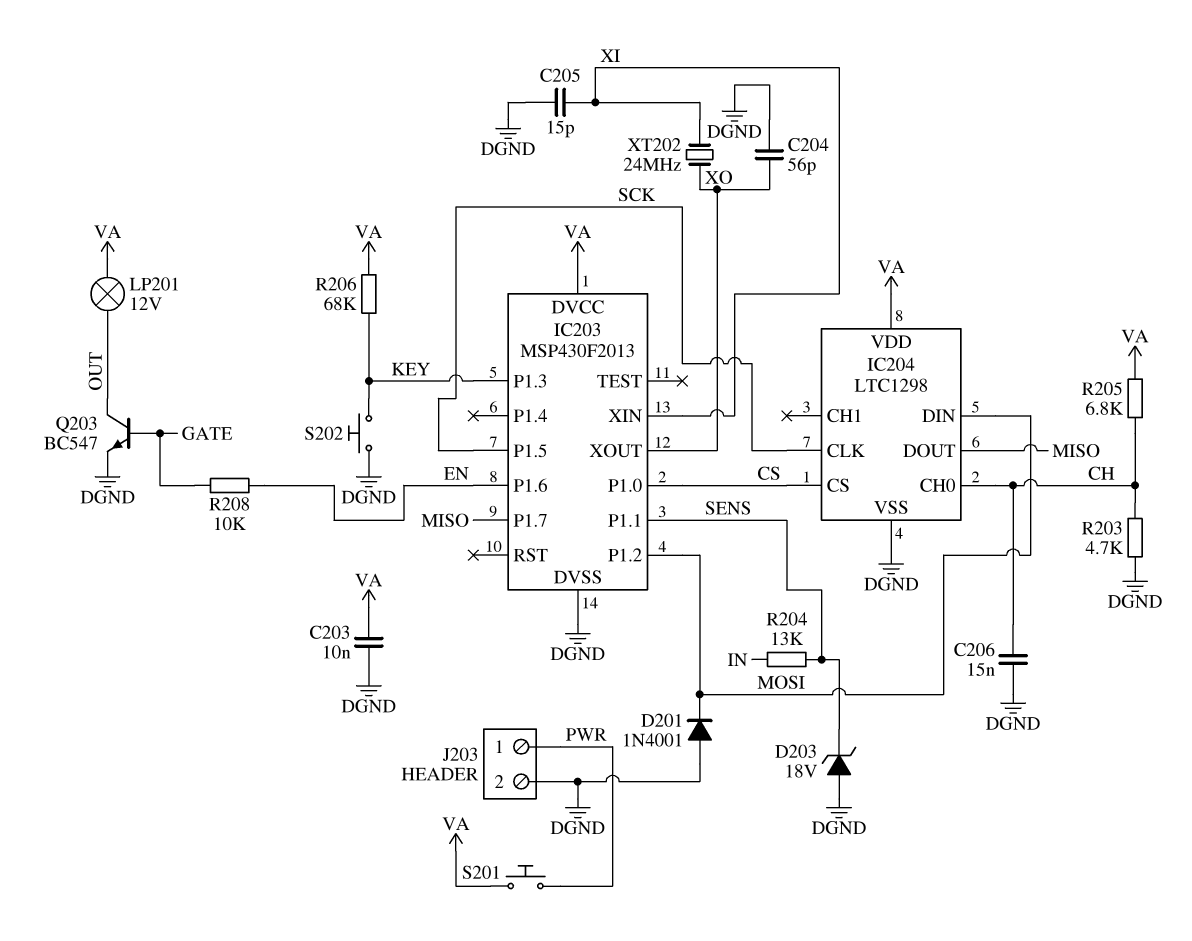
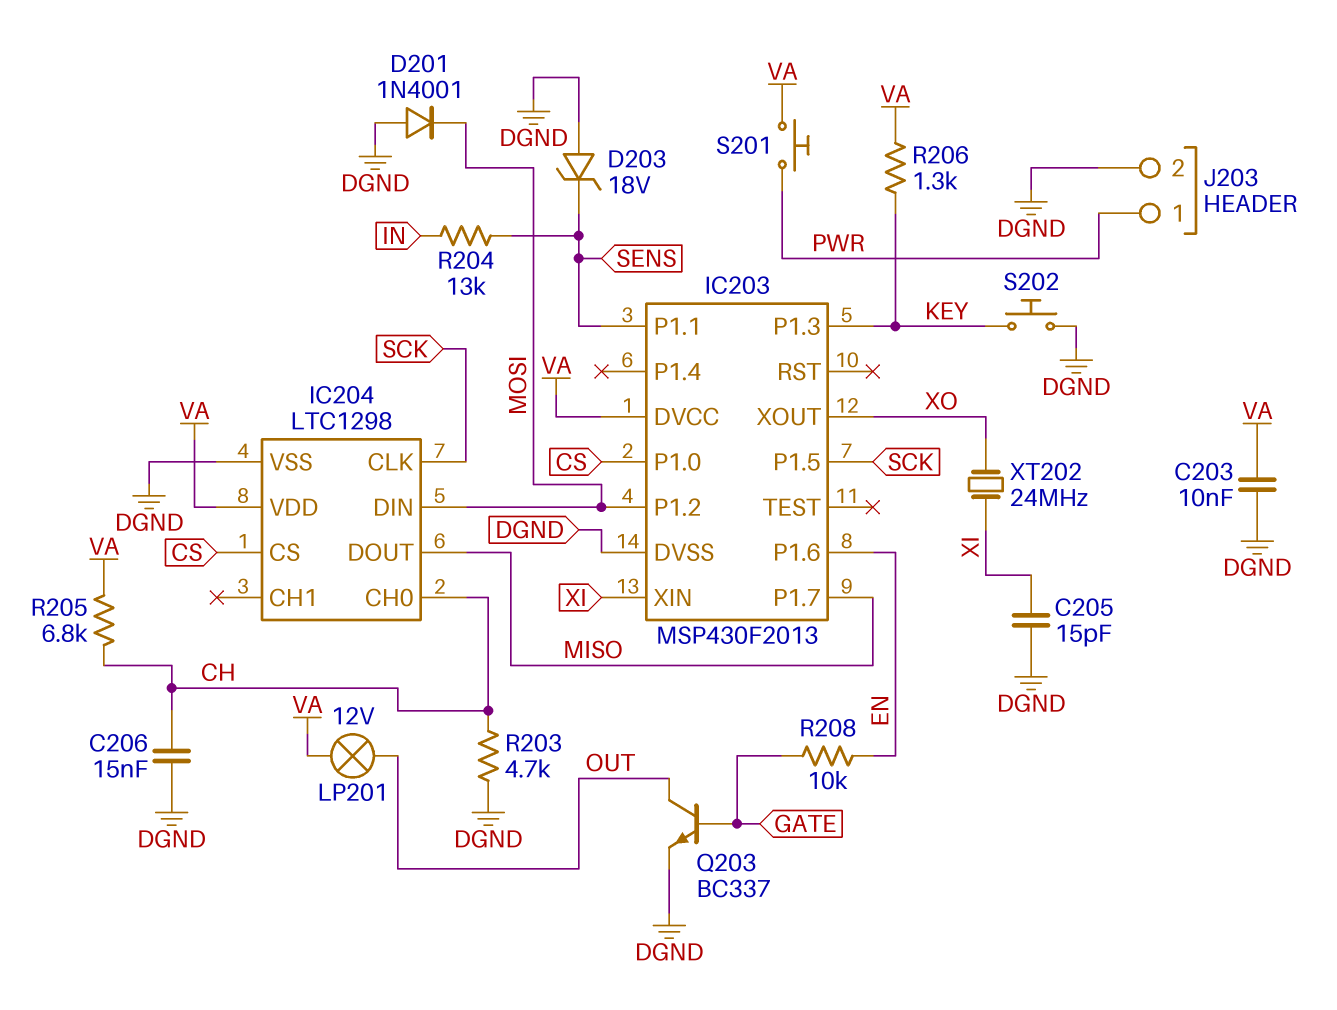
C204: 56pF (DGND, XO) -> none
Q203: NPN BC547 (B GATE, C OUT, E DGND) -> NPN BC337 (B GATE, C OUT, E DGND)
R206: 68k (KEY, VA) -> 1.3k (KEY, VA)

